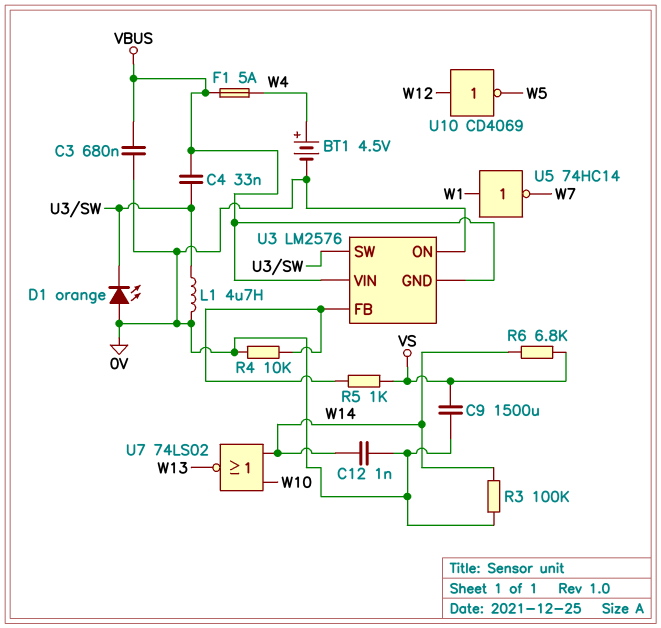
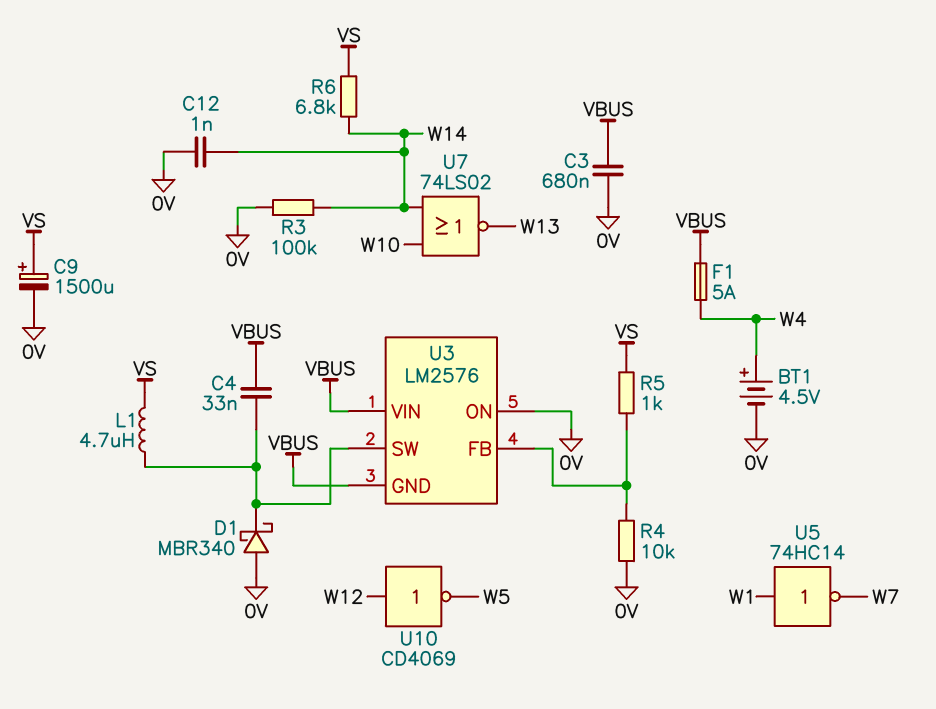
C9: 1500uF (0V, VS) -> 1500uF (plus VS, minus 0V)
D1: LED orange (A 0V, K U3/SW) -> schottky MBR340 (A 0V, K U3/SW)
L1: 4.7uH (0V, U3/SW) -> 4.7uH (U3/SW, VS)

